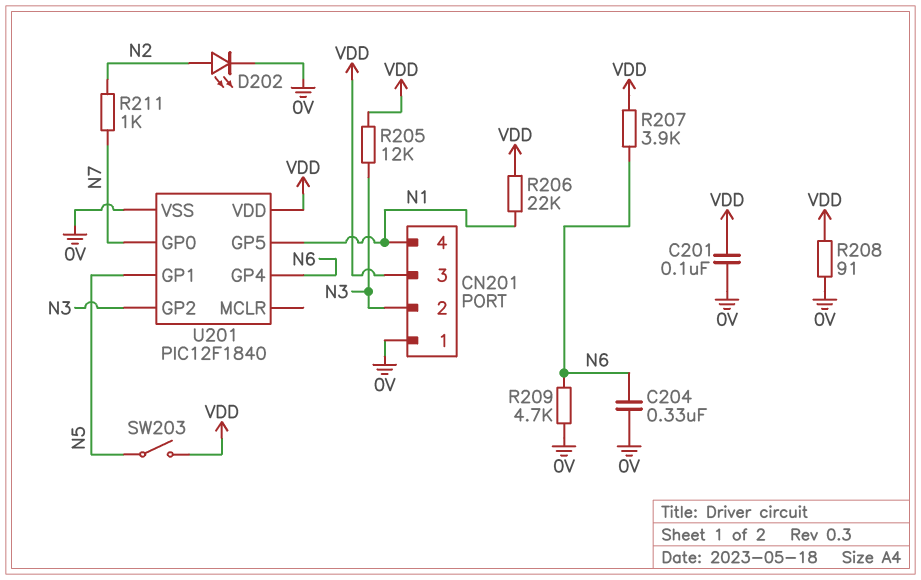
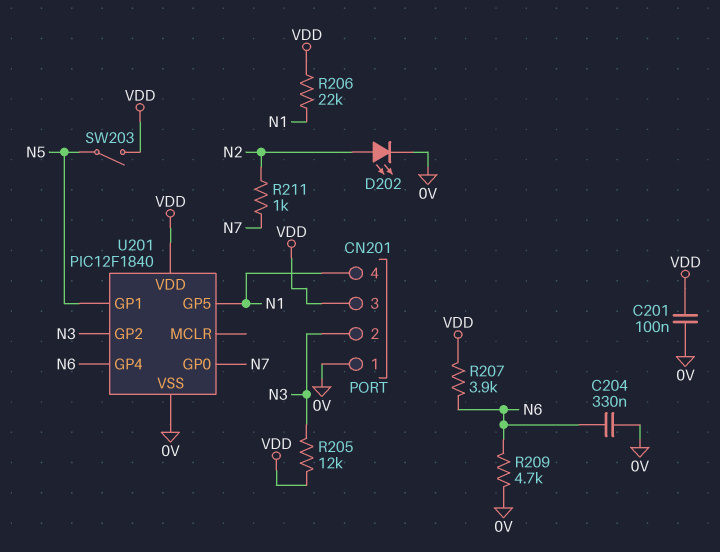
R208: 91 (0V, VDD) -> none

